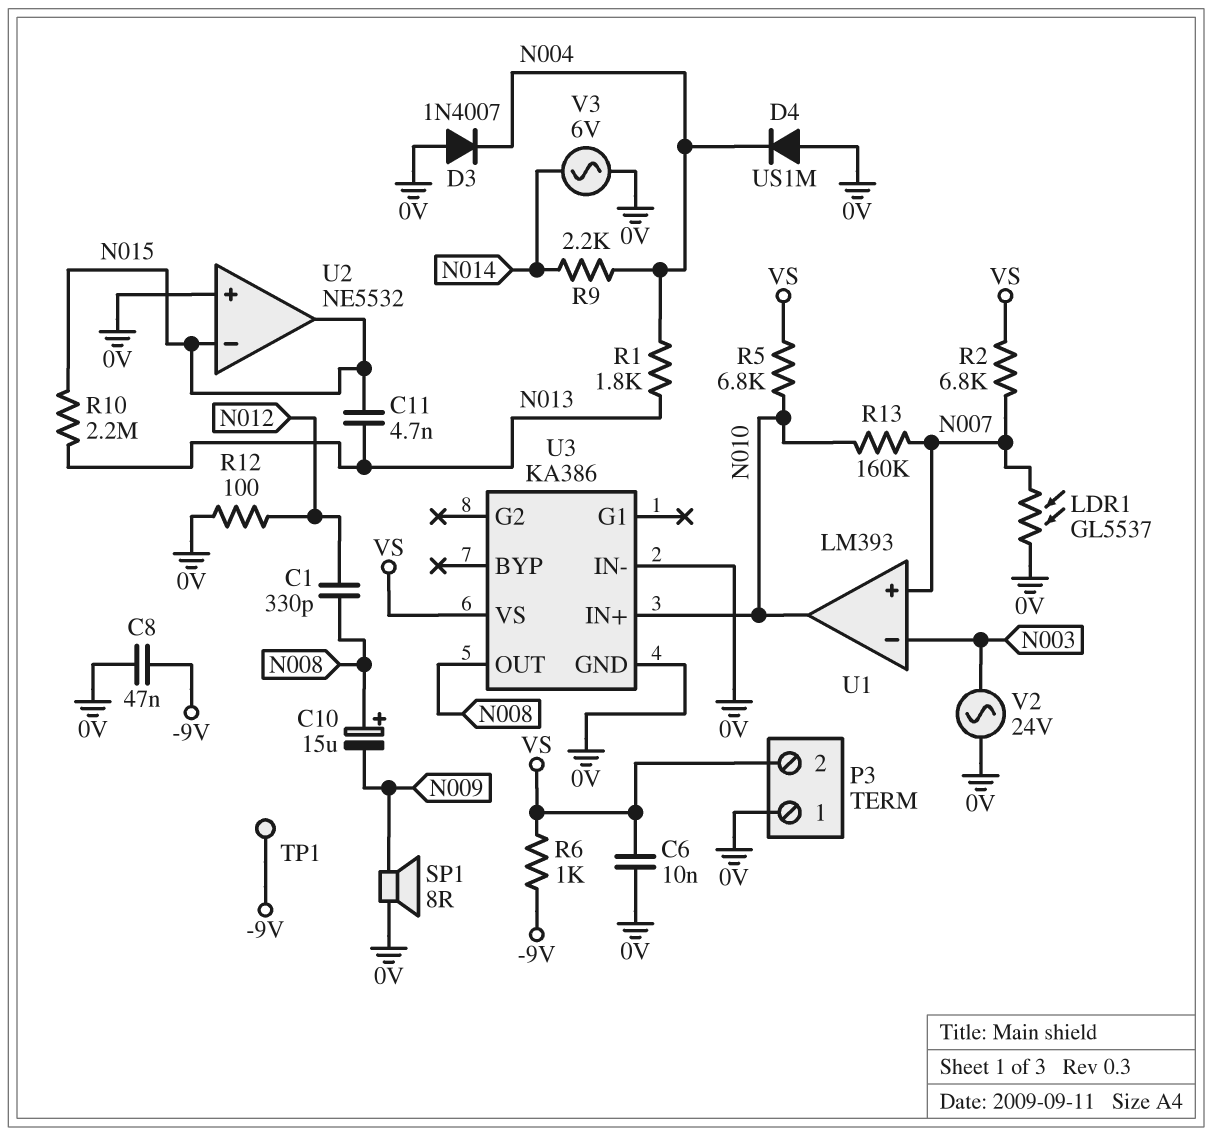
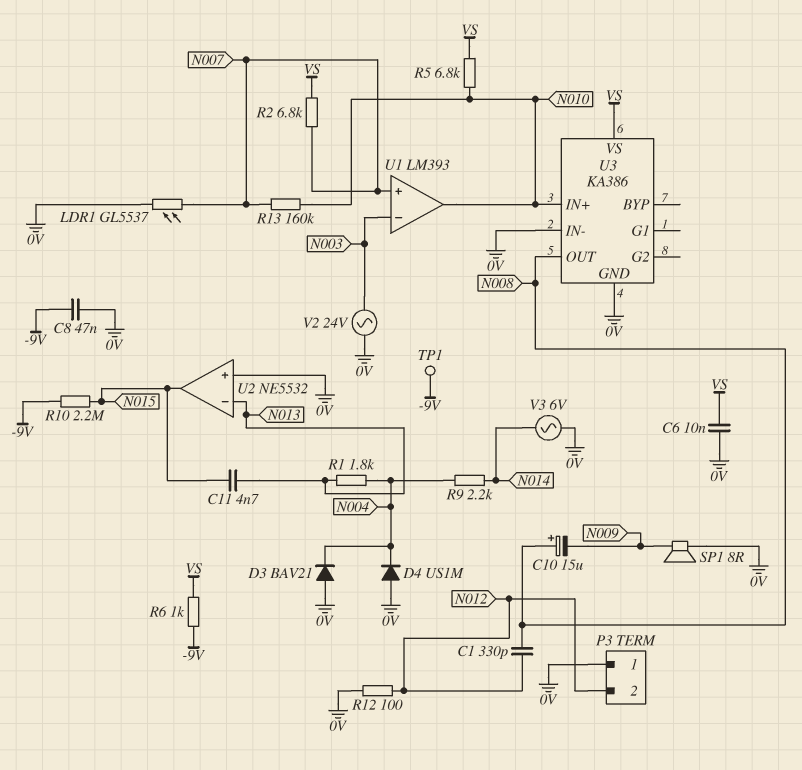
D3: diode 1N4007 (A 0V, K N004) -> diode BAV21 (A 0V, K N004)
P3 pin 2: VS -> N012
R10: 2.2M (N013, N015) -> 2.2M (-9V, N015)
U2 pin in-: N015 -> N013

